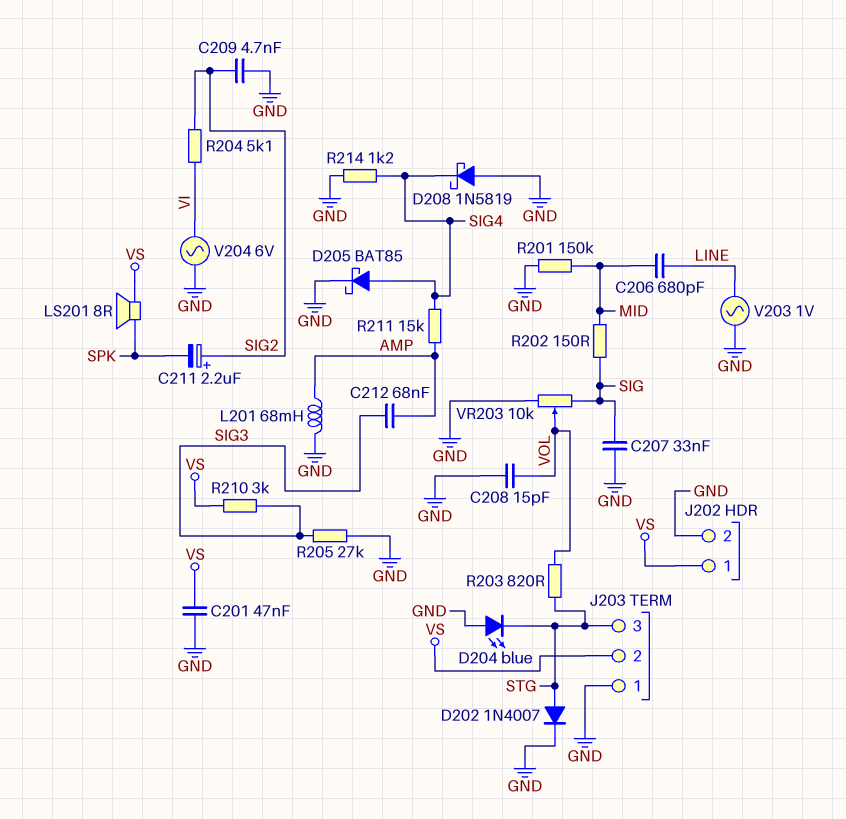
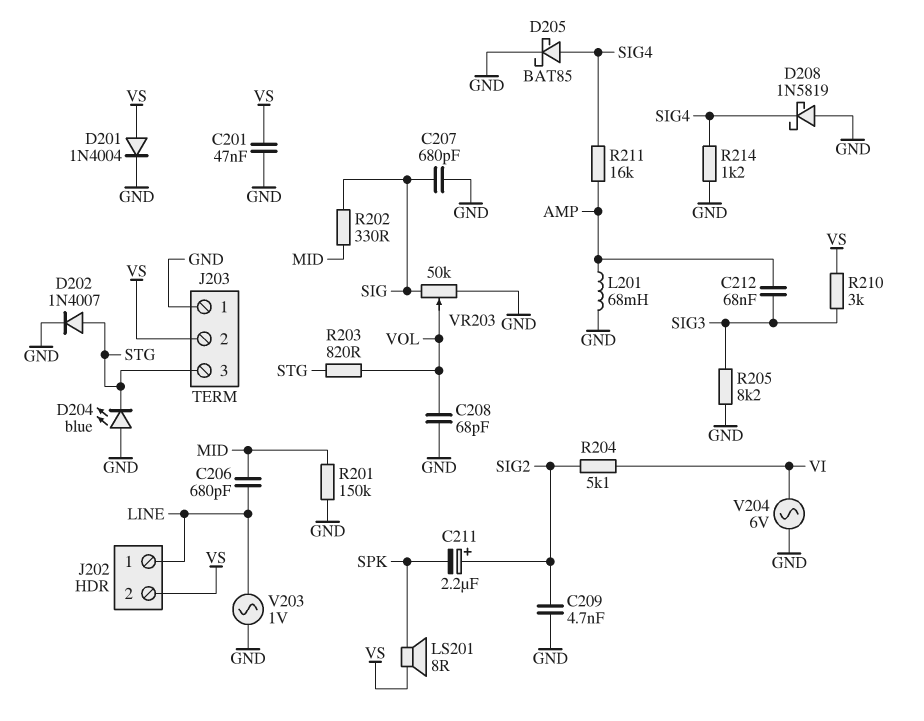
C207: 33nF (GND, SIG) -> 680pF (GND, SIG)
C208: 15pF (GND, VOL) -> 68pF (GND, VOL)
D201: none -> diode 1N4004 (A VS, K GND)
J202 pin 1: VS -> LINE
J202 pin 2: GND -> VS
R202: 150 (MID, SIG) -> 330 (MID, SIG)
R205: 27k (GND, SIG3) -> 8.2k (GND, SIG3)
R211: 15k (AMP, SIG4) -> 16k (AMP, SIG4)
VR203: 10k (GND, SIG, wiper VOL) -> 50k (GND, SIG, wiper VOL)

